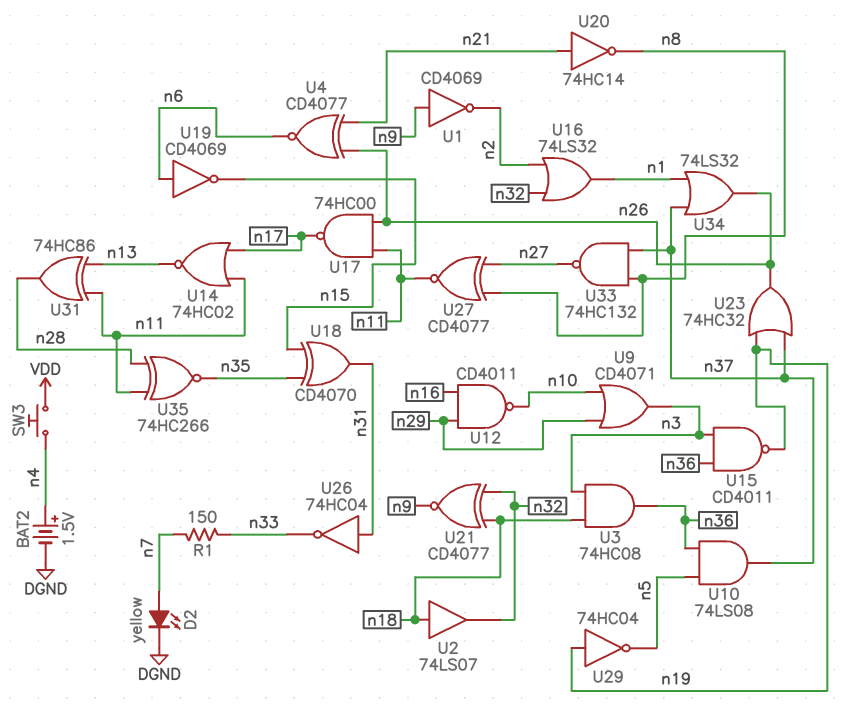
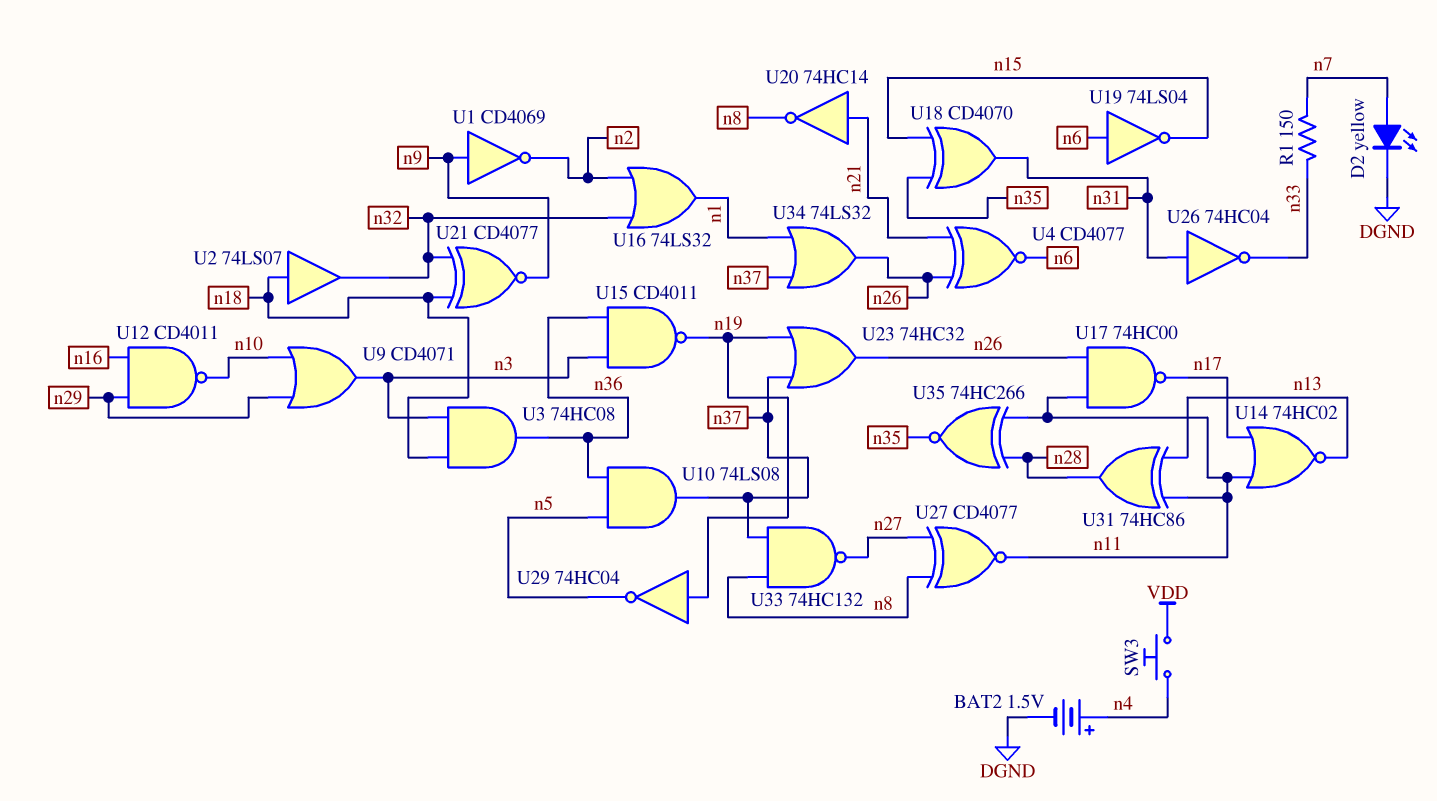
U19: NOT CD4069 (in n6, out n15) -> NOT 74LS04 (in n6, out n15)

